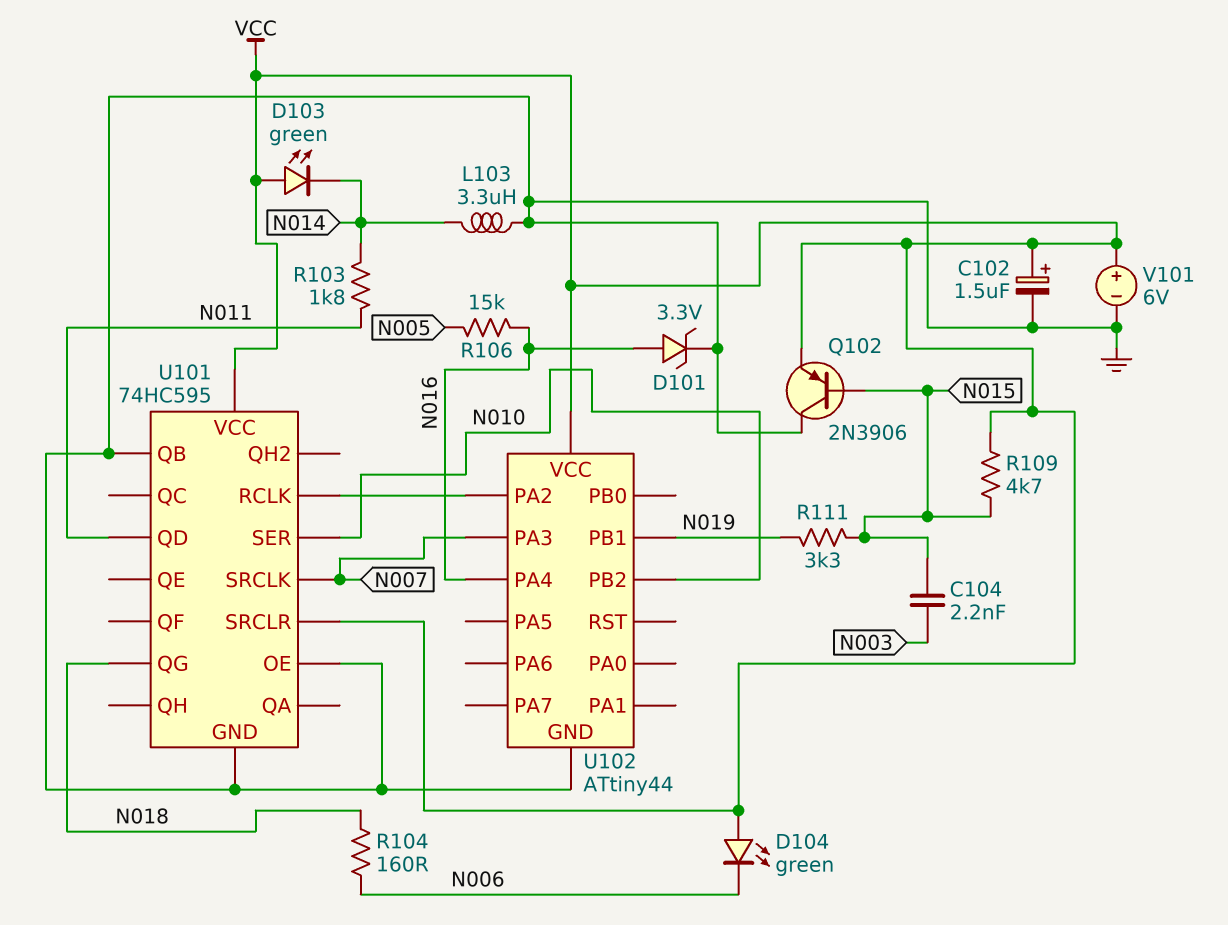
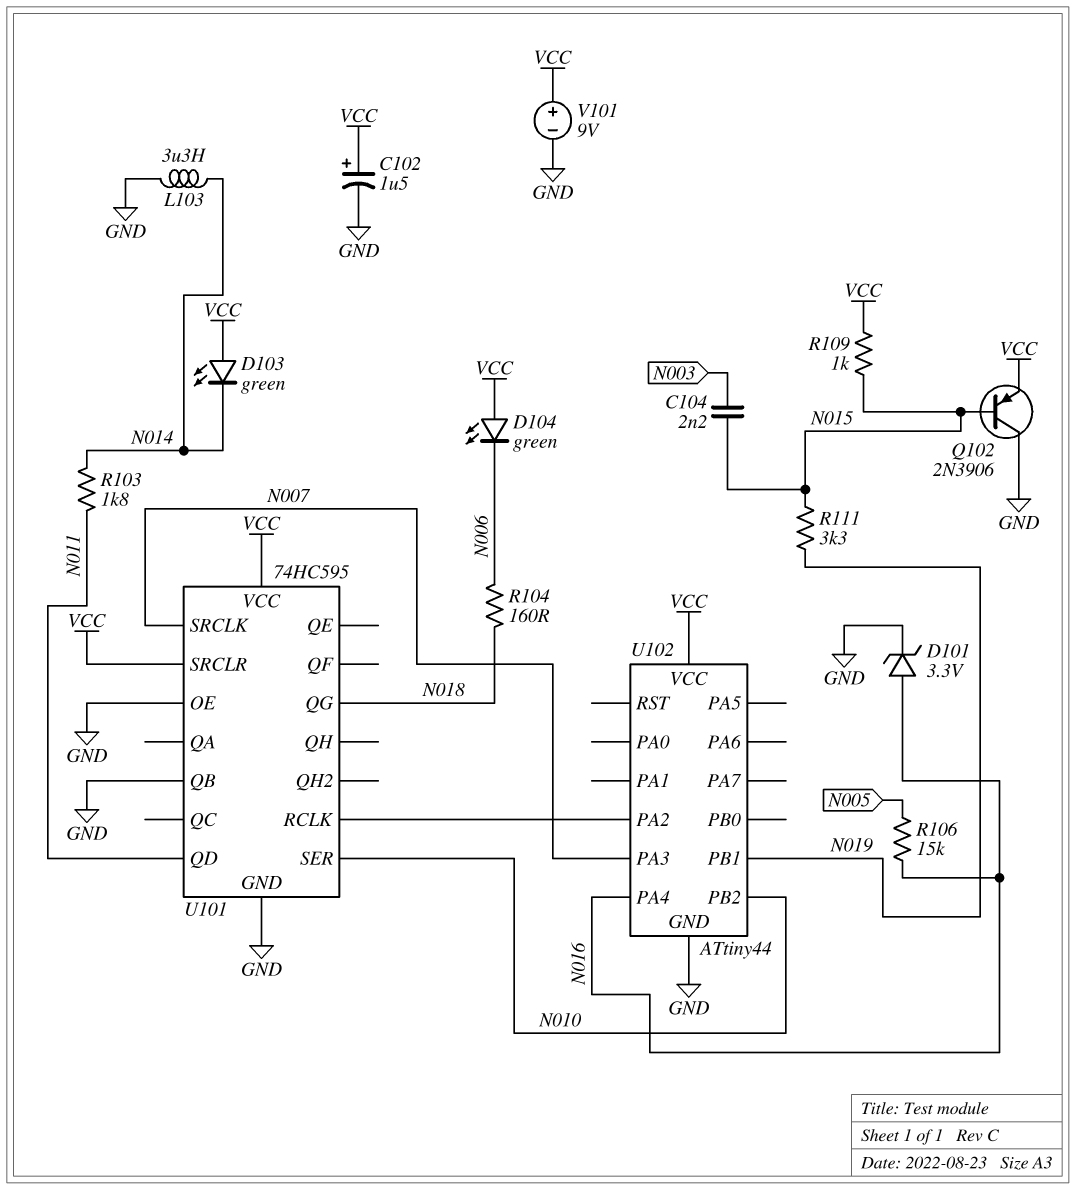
R109: 4.7k (N015, VCC) -> 1k (N015, VCC)
V101: 6V (plus VCC, minus GND) -> 9V (plus VCC, minus GND)

